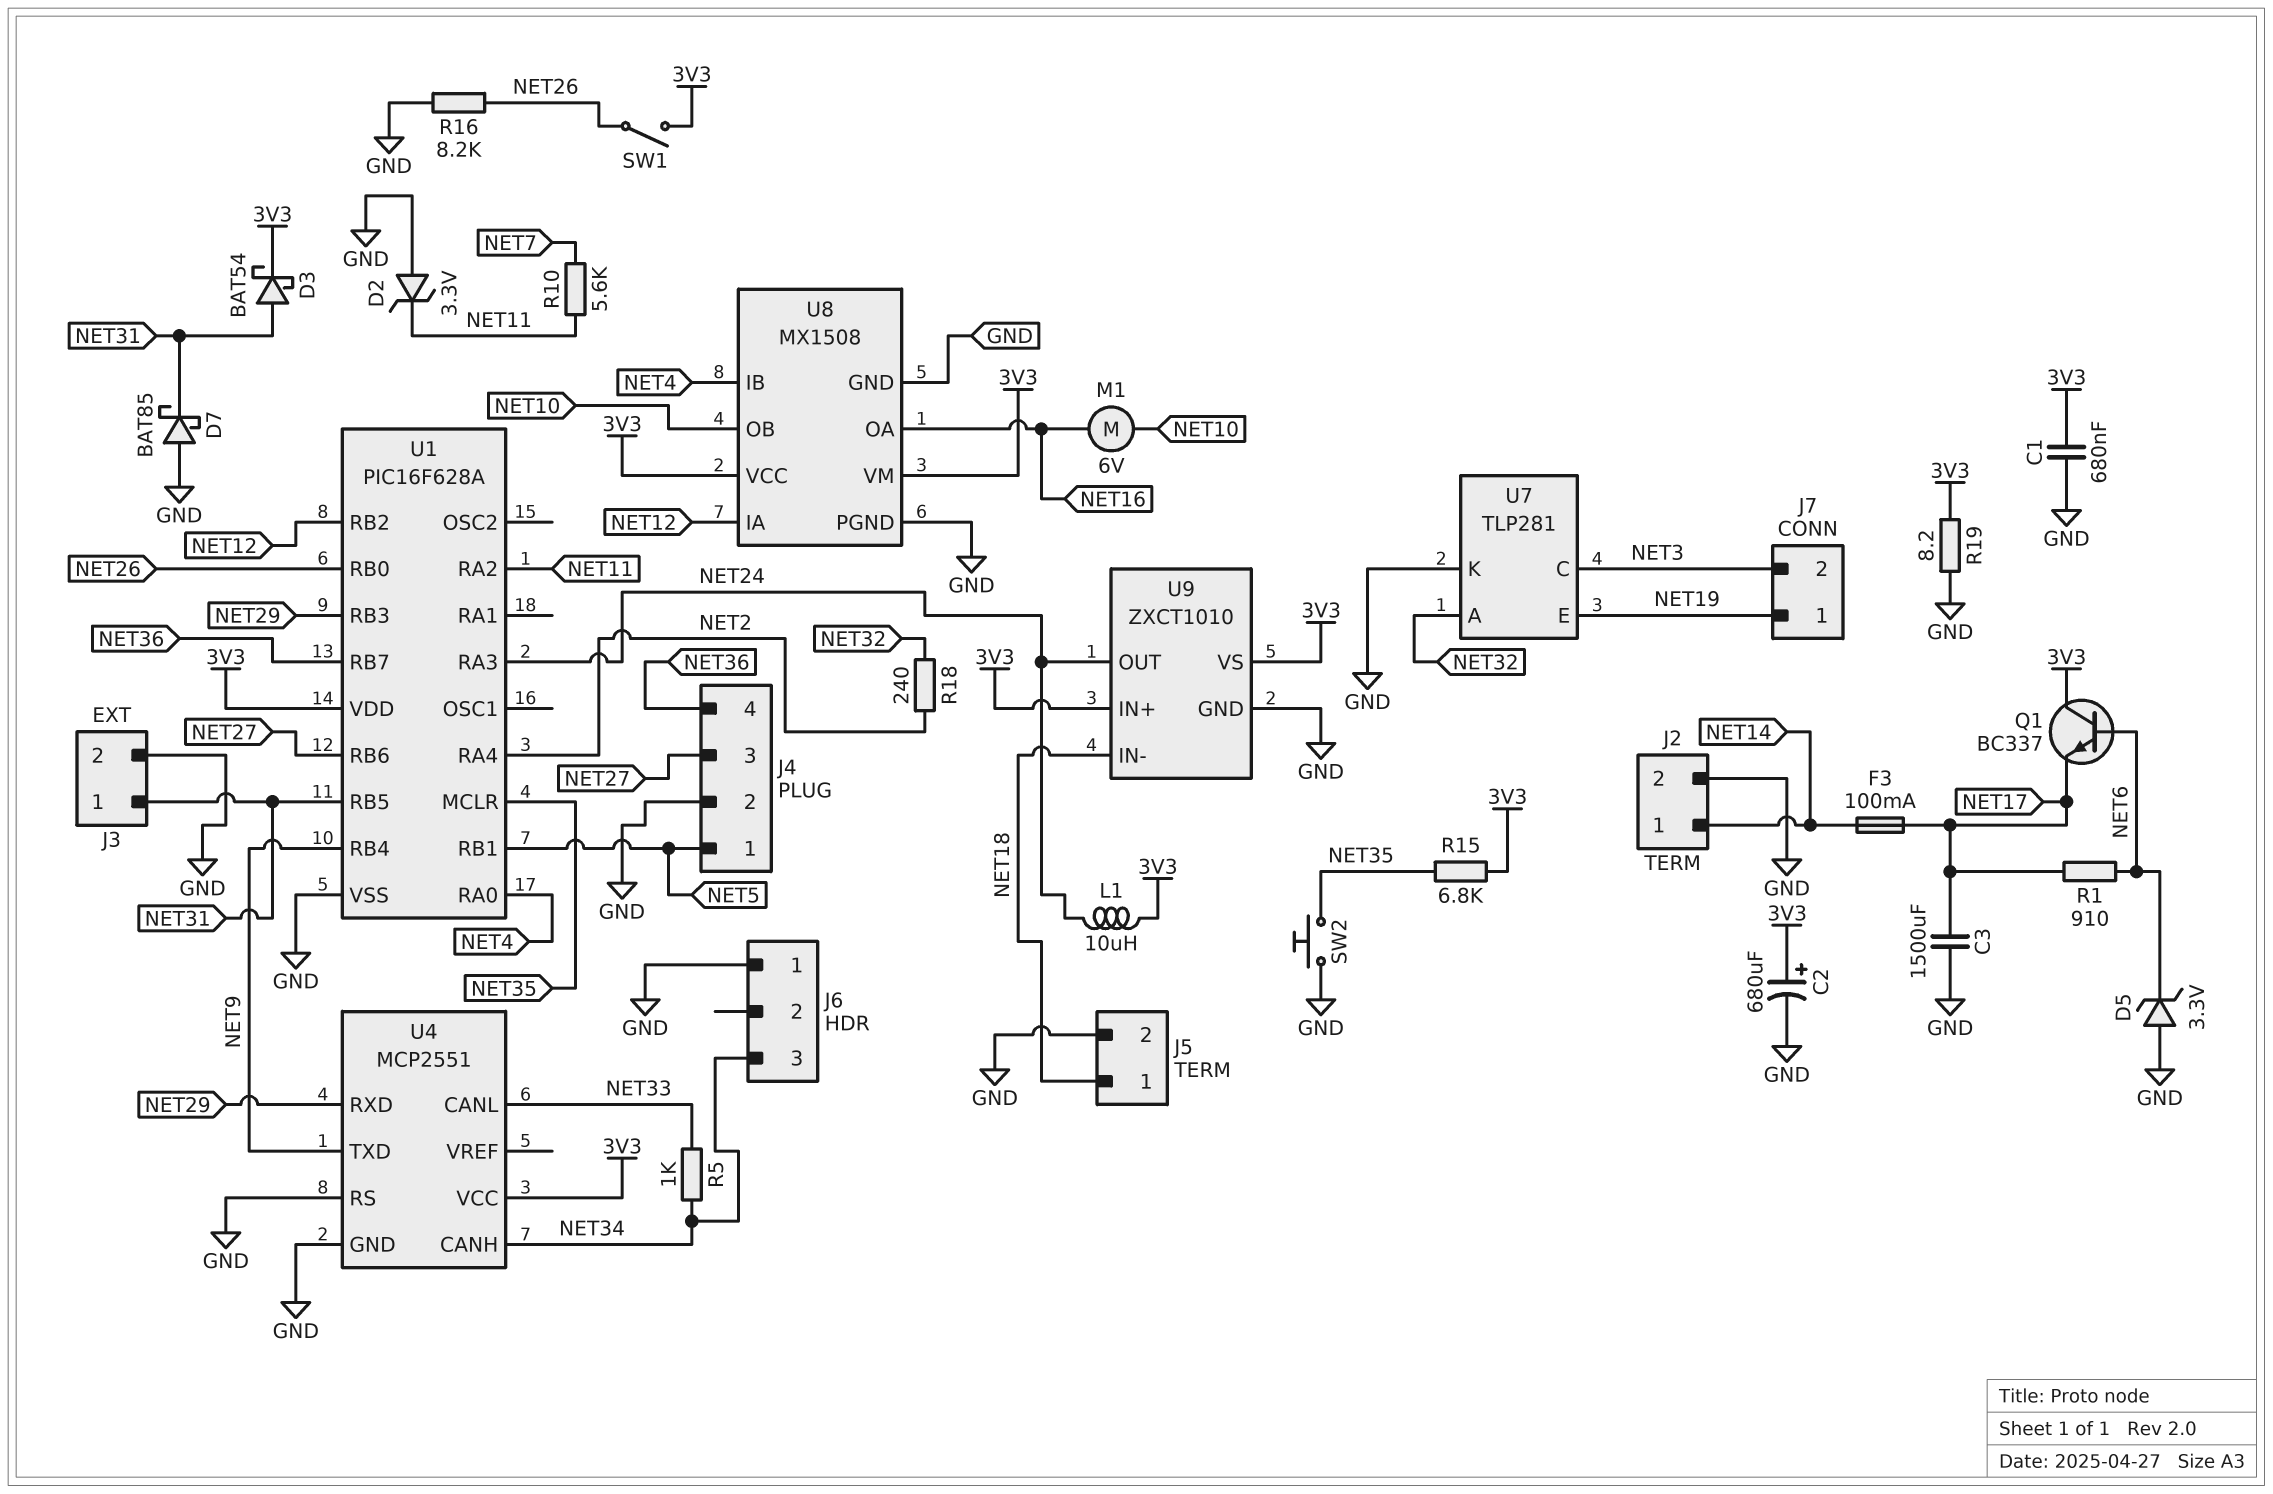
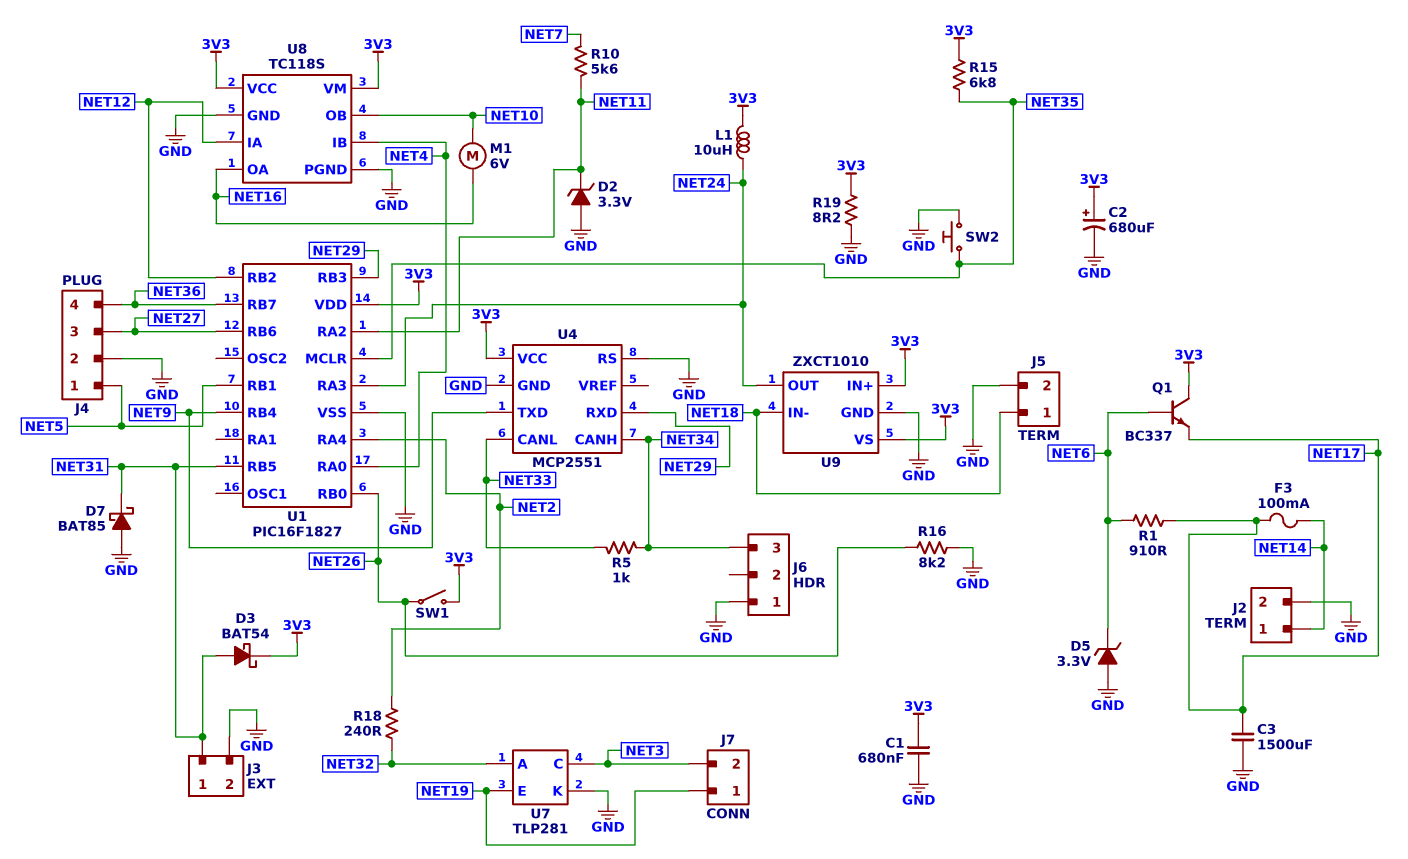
U1: PIC16F628A -> PIC16F1827
U8: MX1508 -> TC118S

